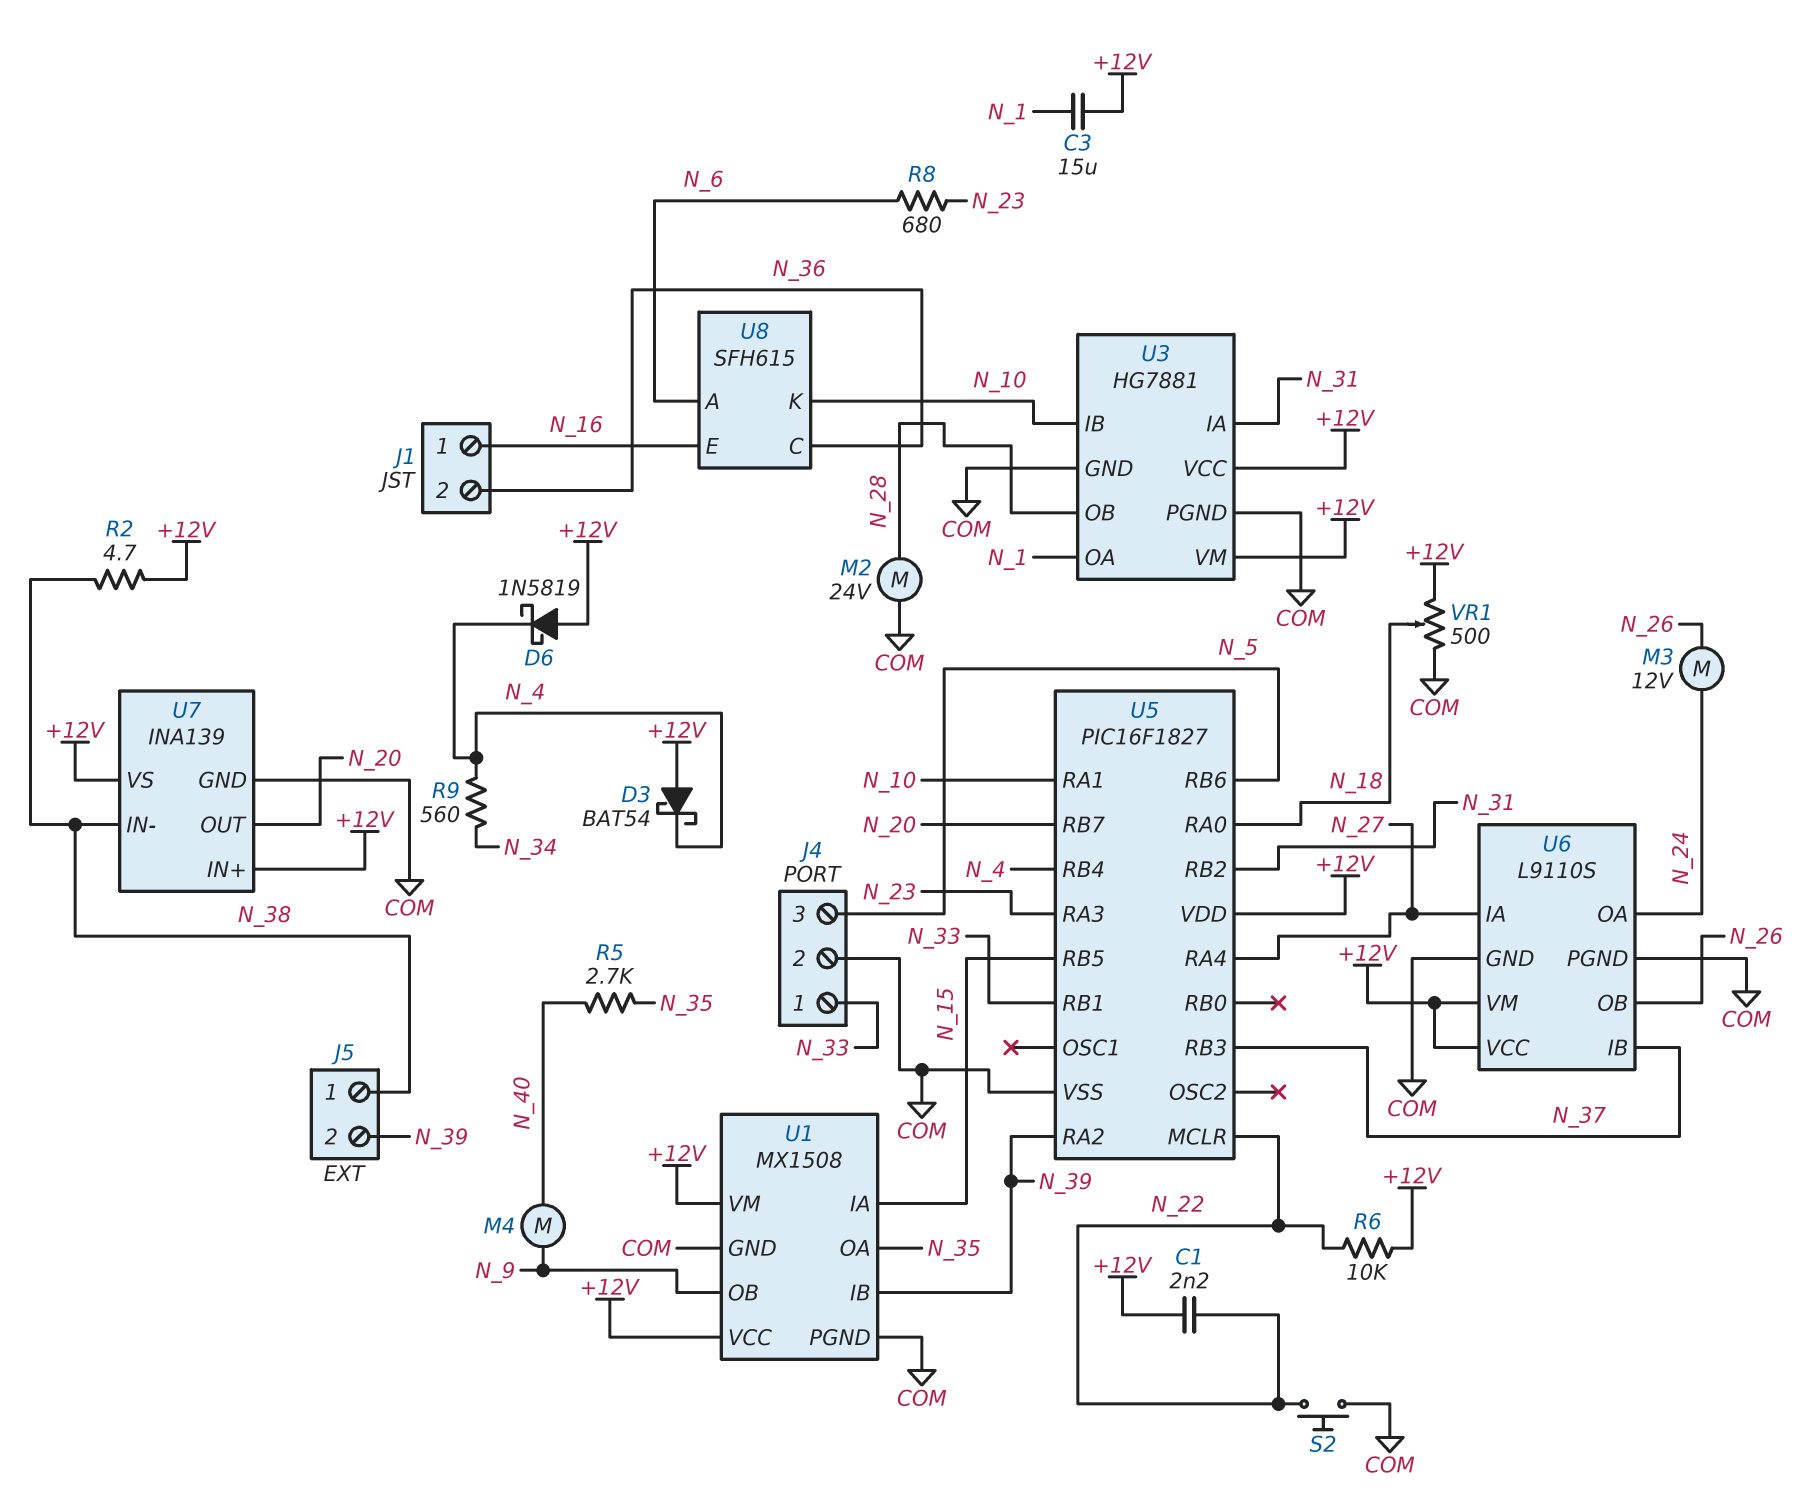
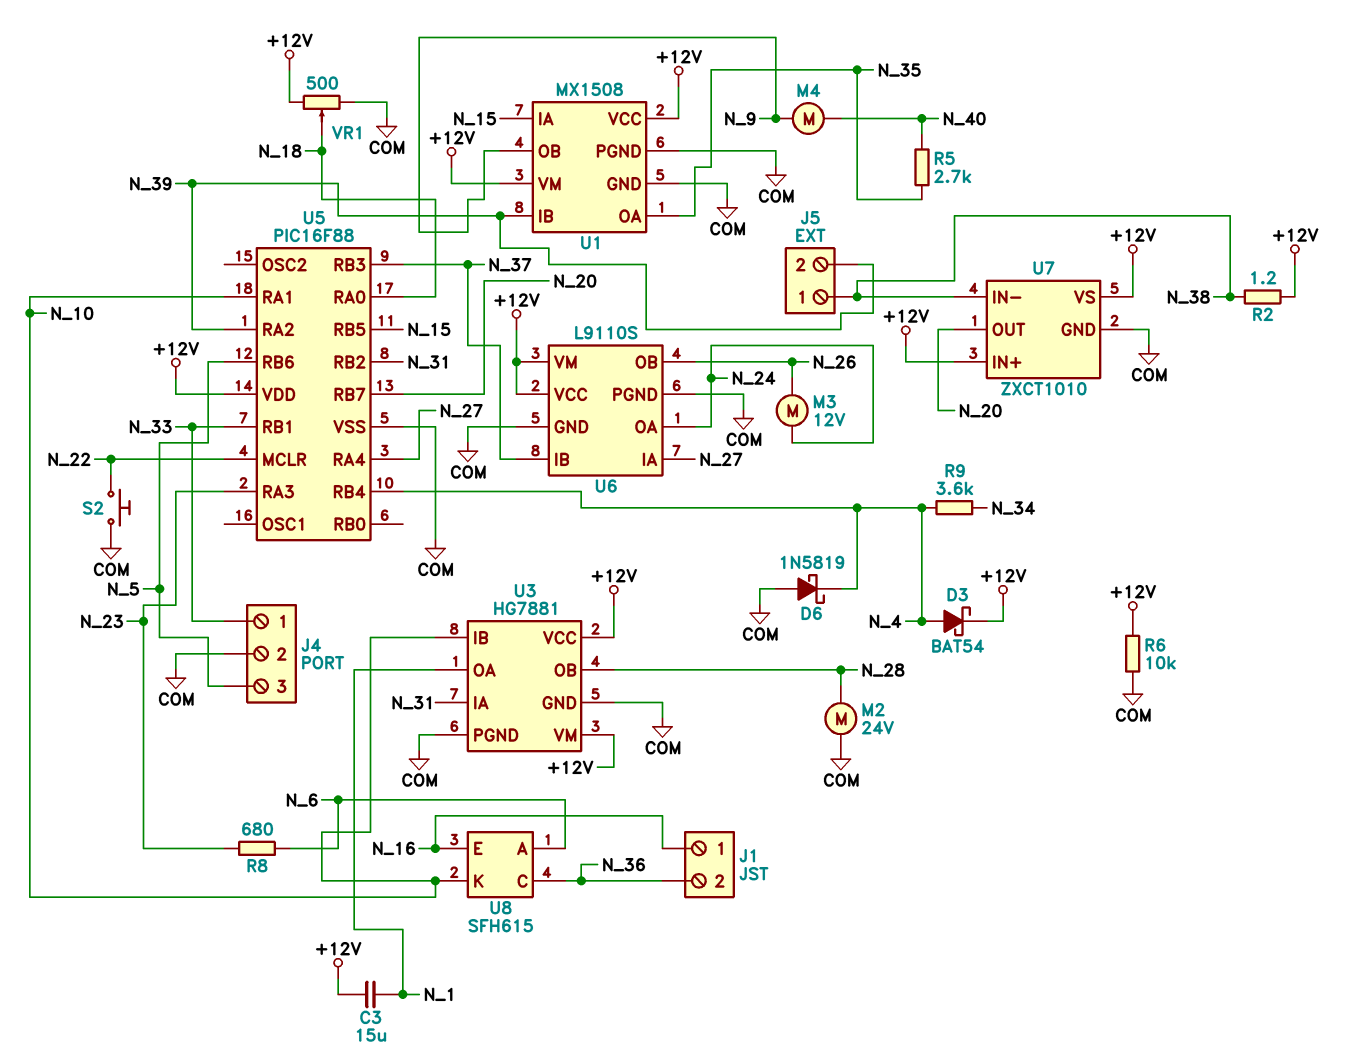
C1: 2.2nF (+12V, N_22) -> none
D3: schottky BAT54 (A +12V, K N_4) -> schottky BAT54 (A N_4, K +12V)
D6: schottky 1N5819 (A +12V, K N_4) -> schottky 1N5819 (A COM, K N_4)
R2: 4.7 (+12V, N_38) -> 1.2 (+12V, N_38)
R6: 10k (+12V, N_22) -> 10k (+12V, COM)
R9: 560 (N_4, N_34) -> 3.6k (N_4, N_34)
U5: PIC16F1827 -> PIC16F88
U7: INA139 -> ZXCT1010

